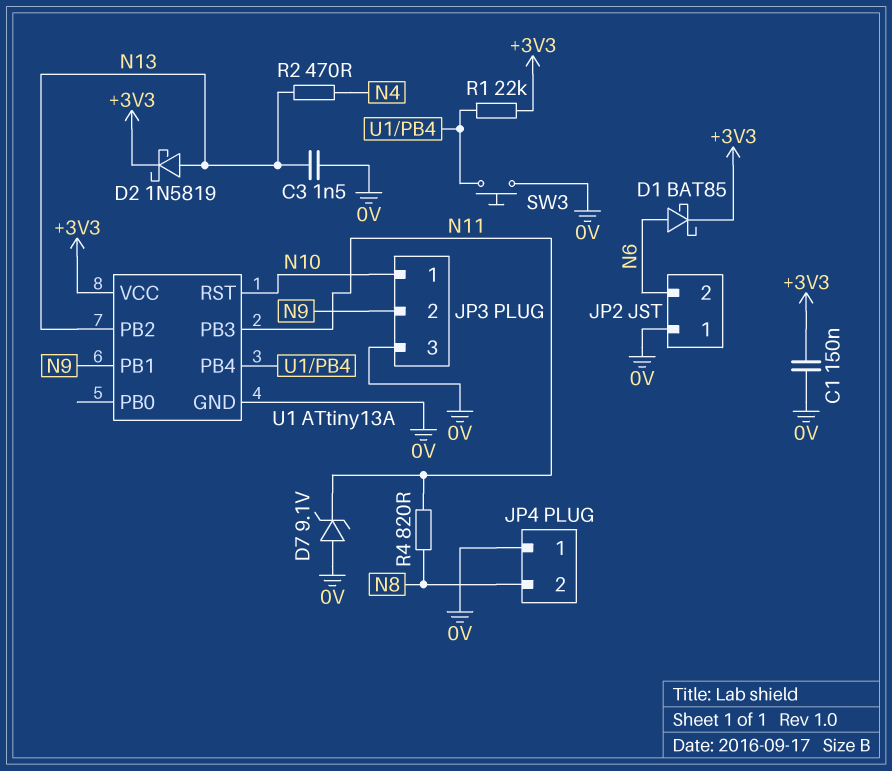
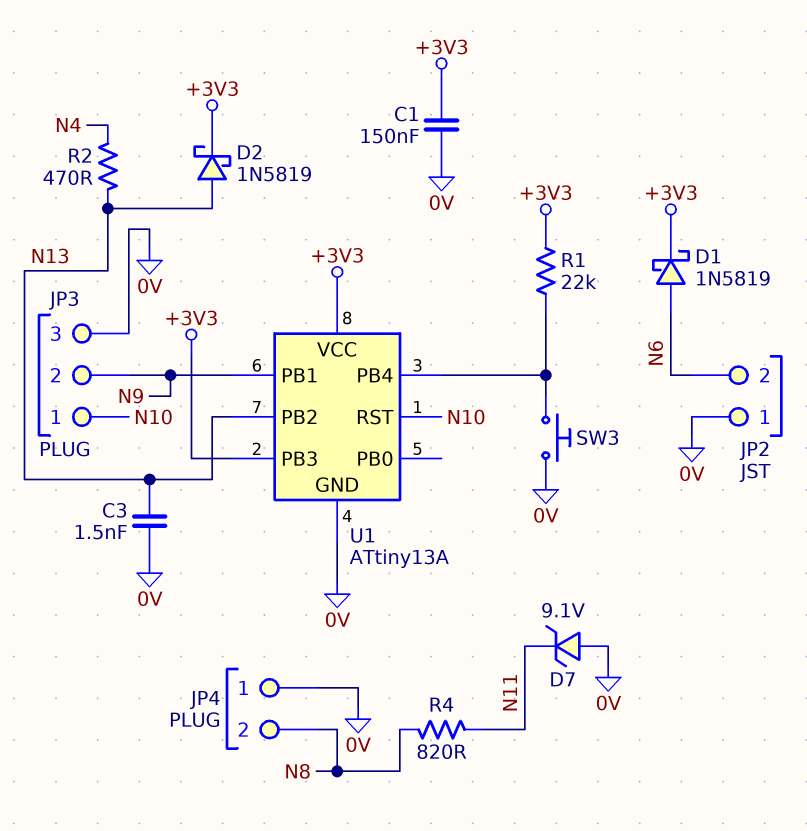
D1: schottky BAT85 (A N6, K +3V3) -> schottky 1N5819 (A N6, K +3V3)
U1 pin PB3: N11 -> +3V3

